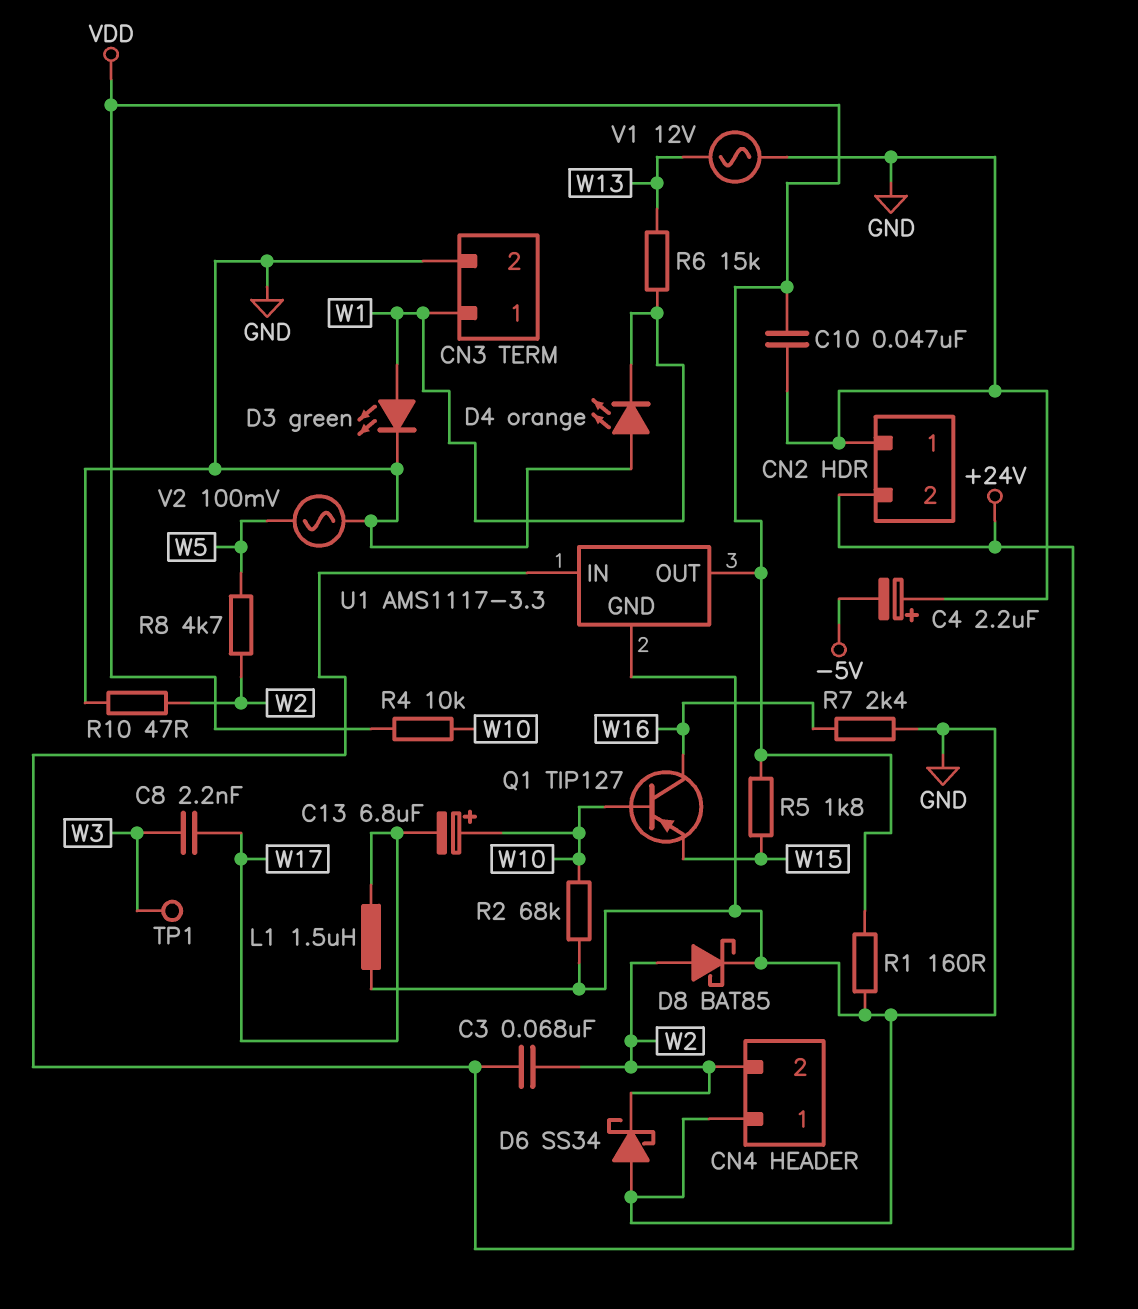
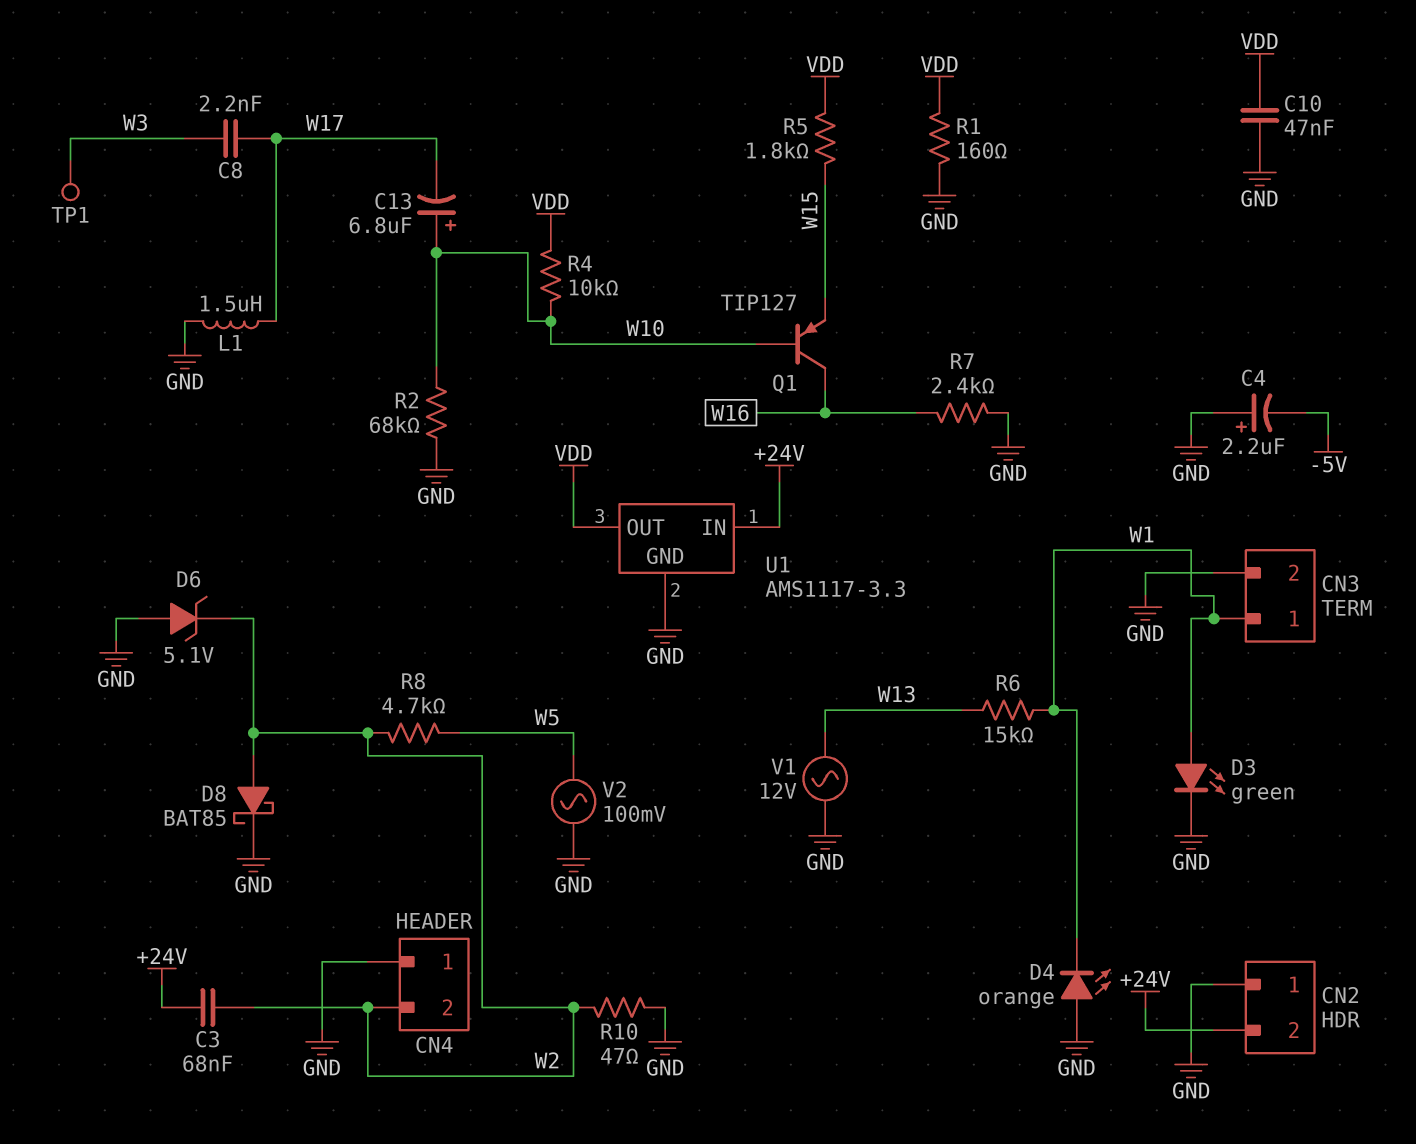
D6: schottky SS34 (A GND, K W2) -> zener 5.1V (A GND, K W2)

